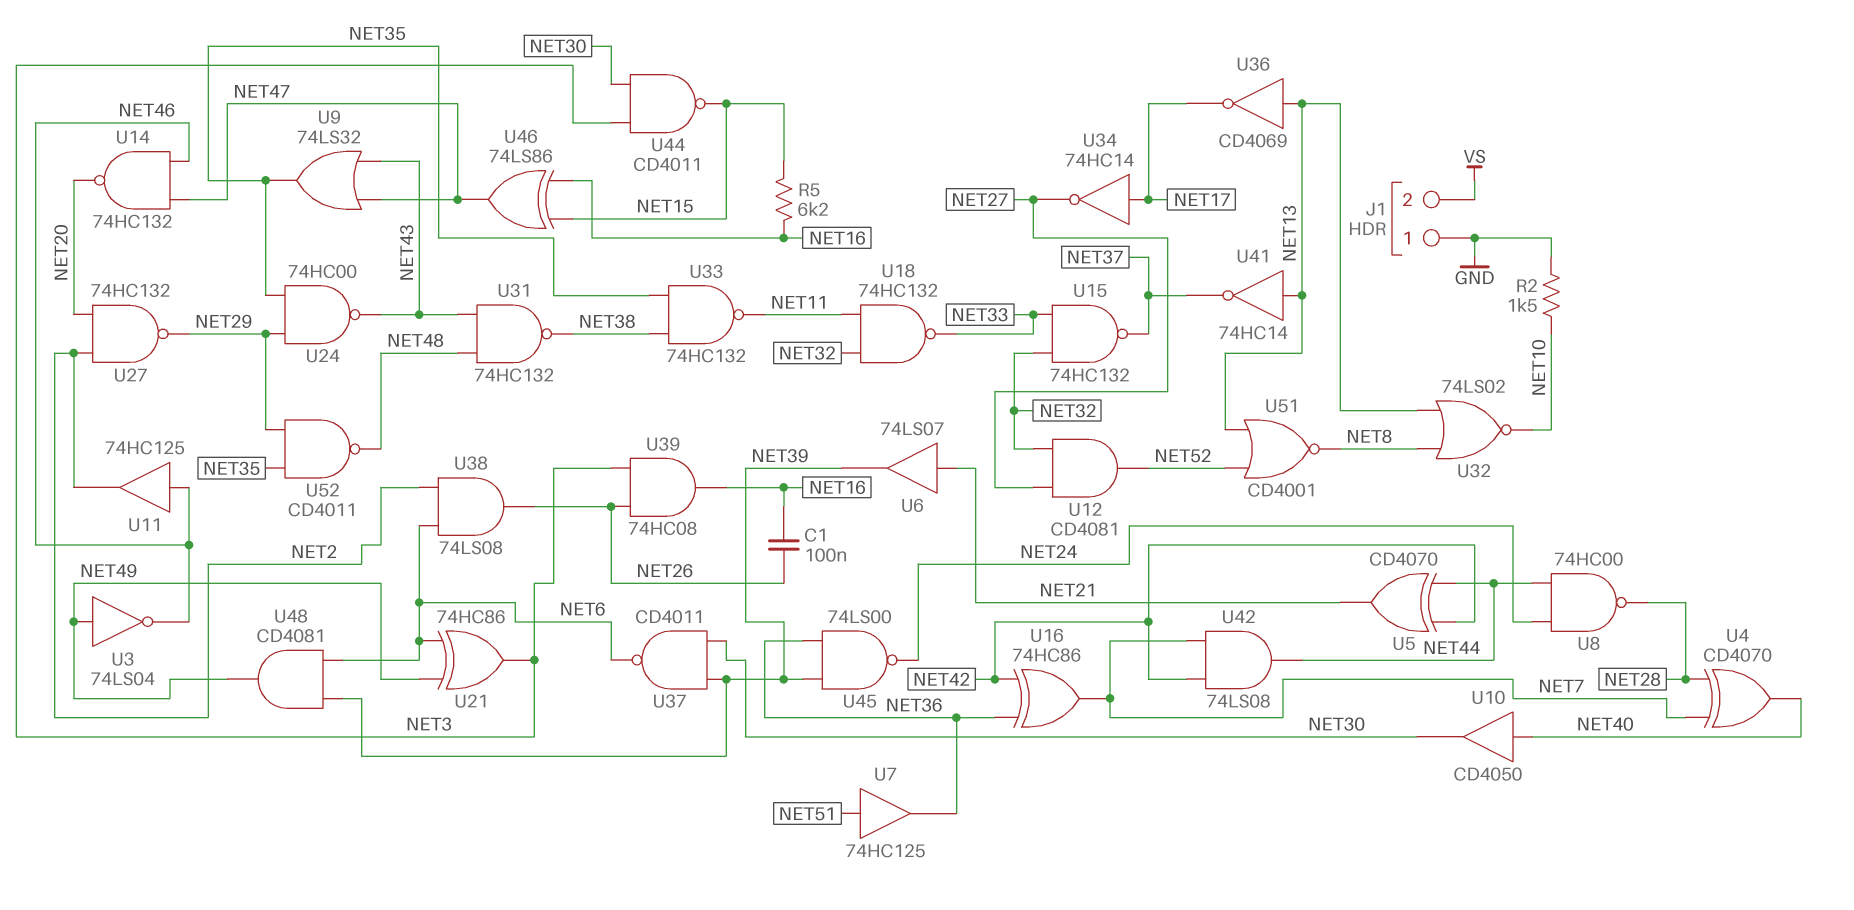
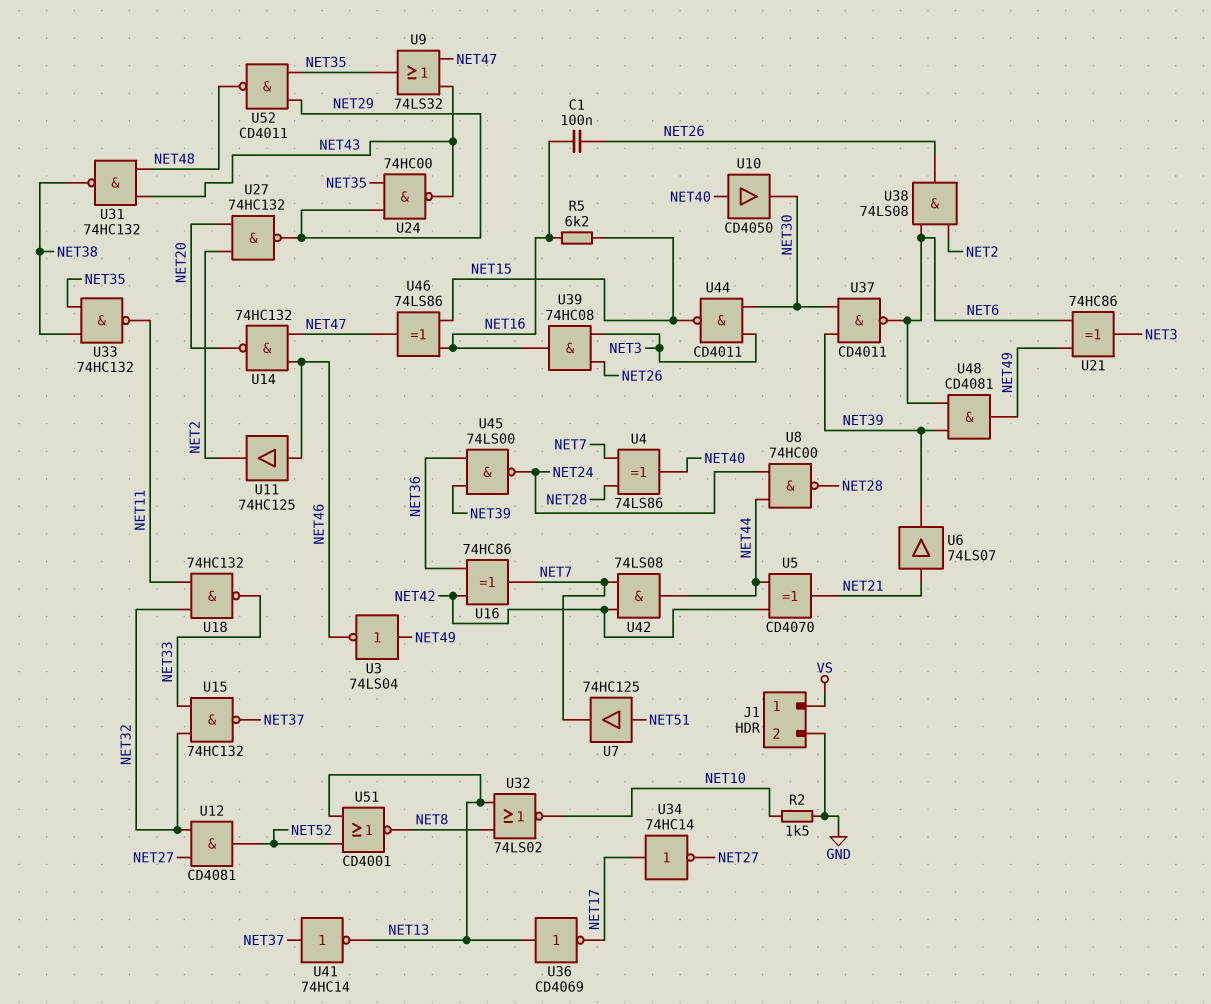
J1 pin 1: GND -> VS
J1 pin 2: VS -> GND
U4: XOR CD4070 (in NET7, in NET28, out NET40) -> XOR 74LS86 (in NET7, in NET28, out NET40)
U7: buffer 74HC125 (in NET51, out NET36) -> buffer 74HC125 (in NET51, out NET7)
U41: NOT 74HC14 (in NET13, out NET37) -> NOT 74HC14 (in NET37, out NET13)

